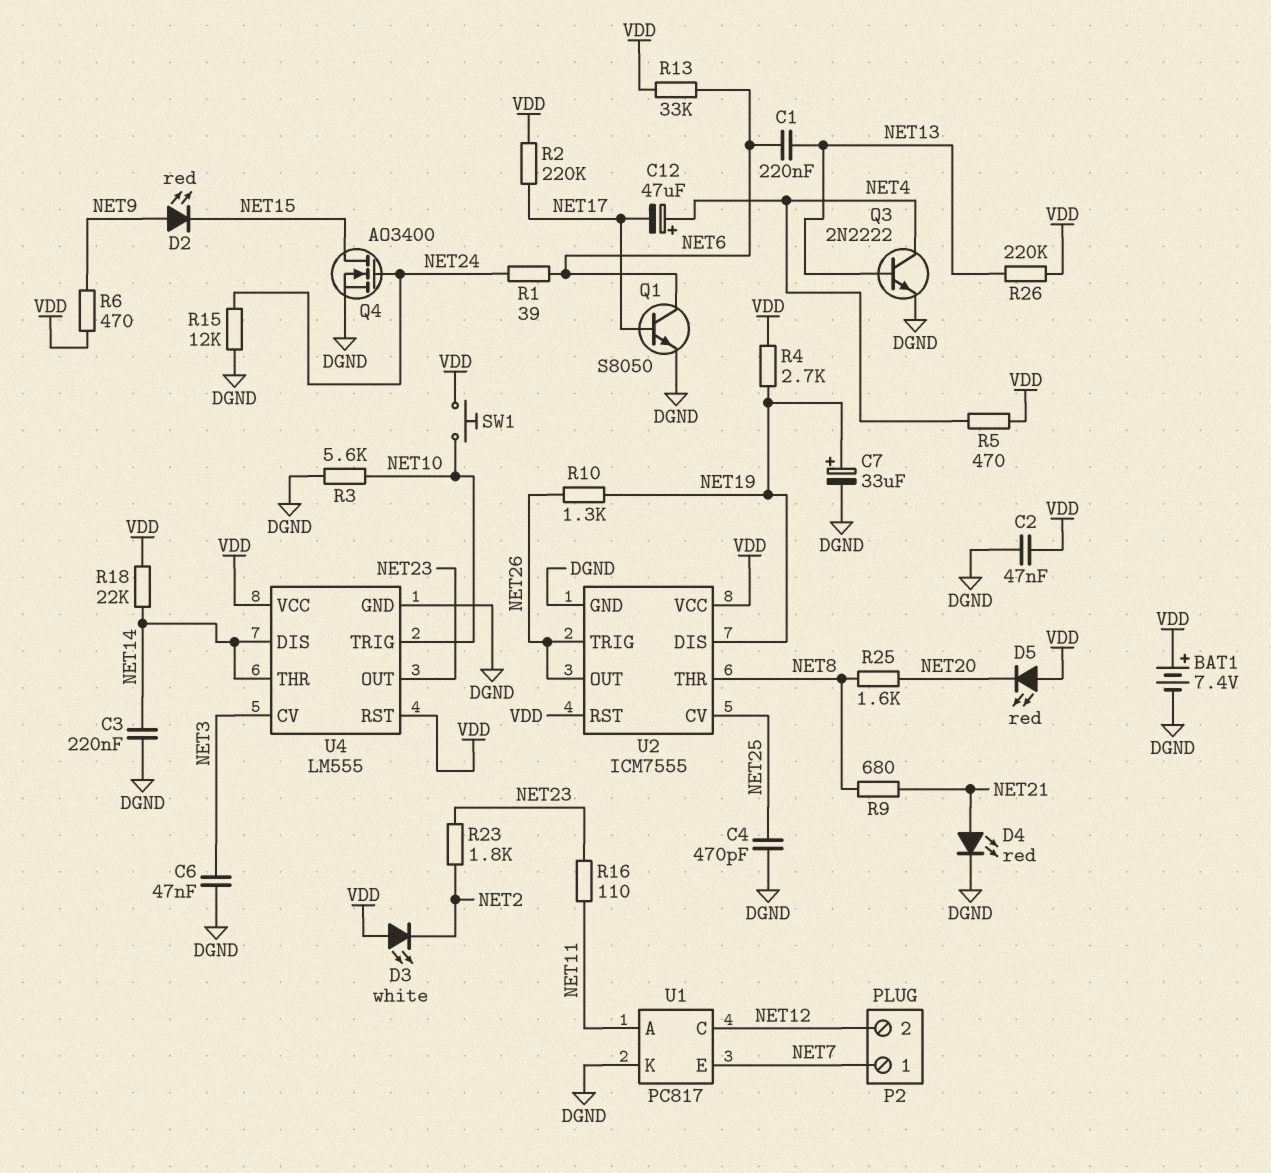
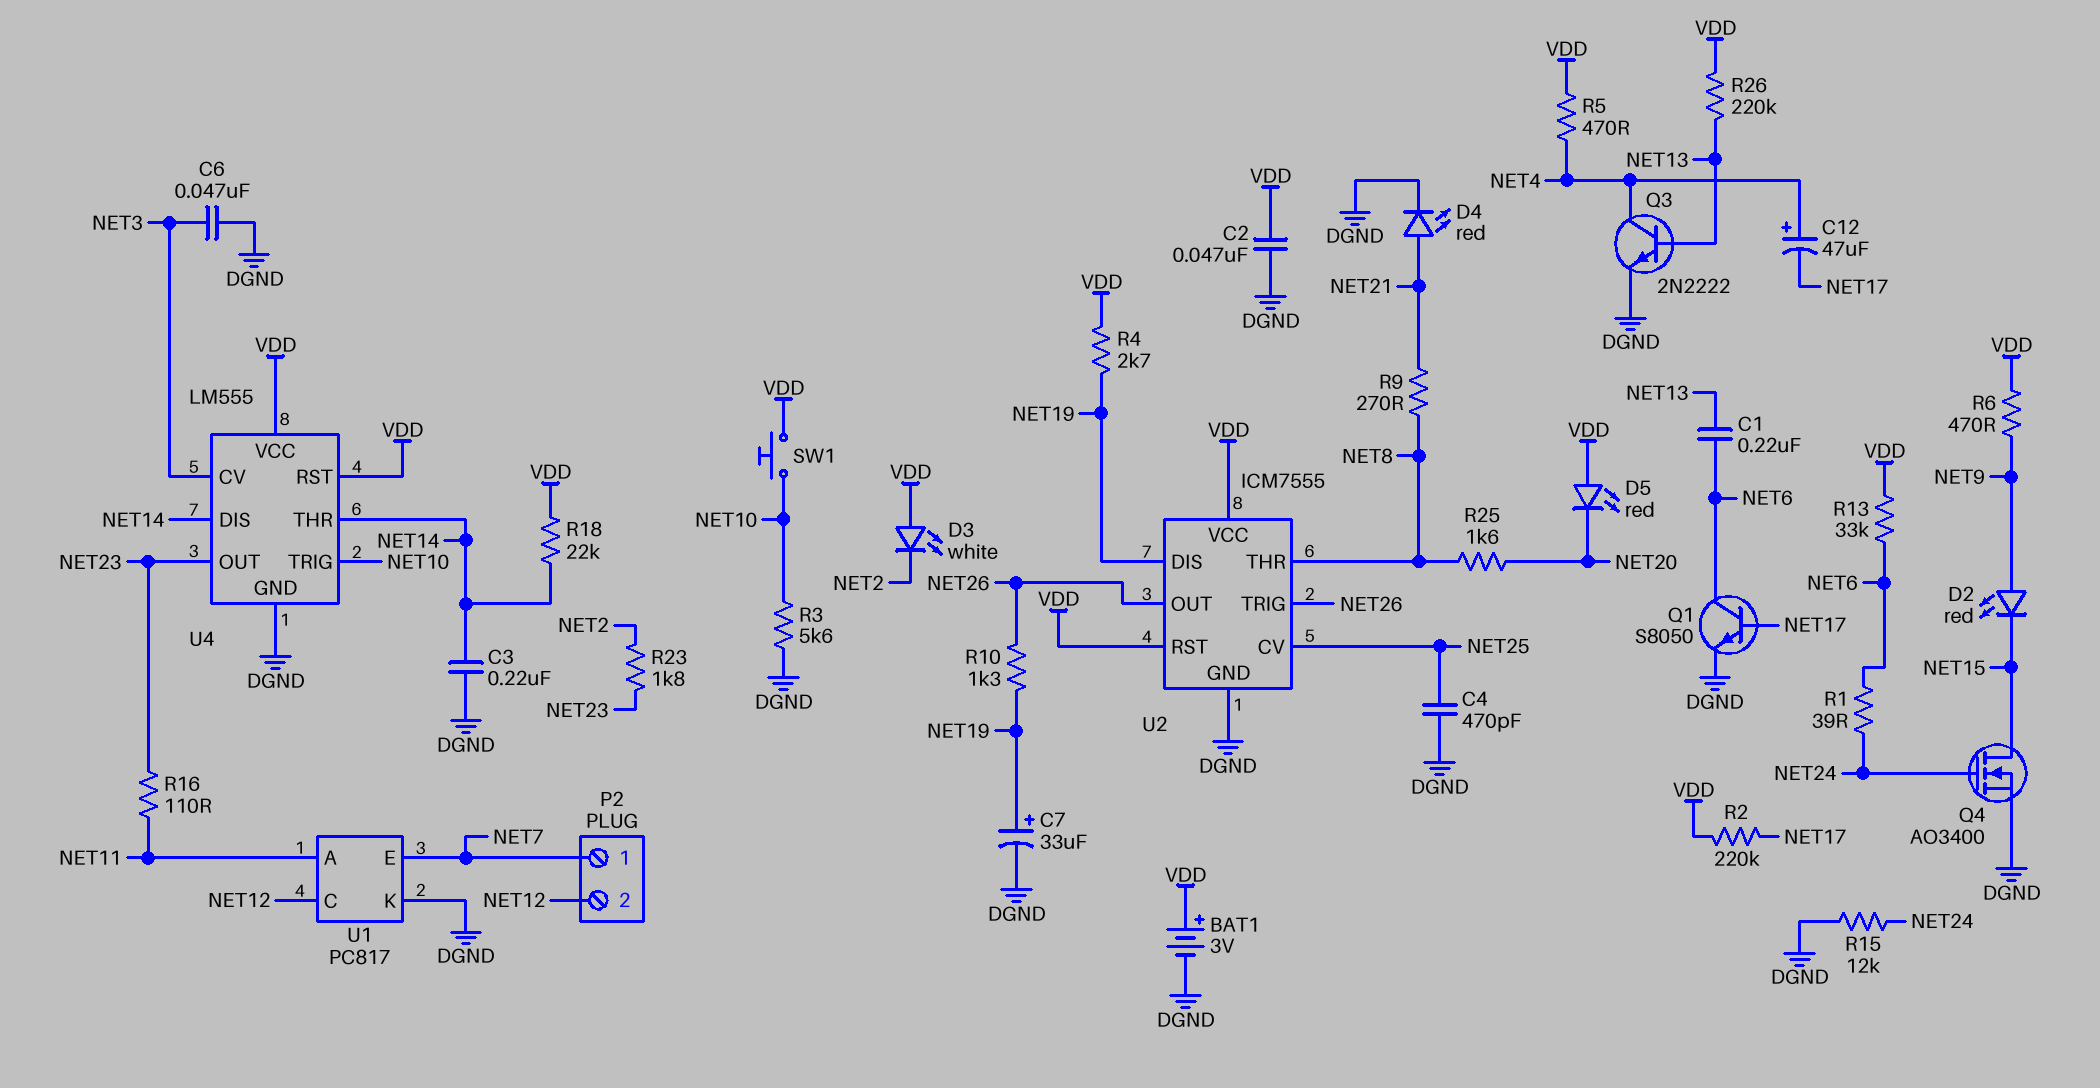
BAT1: 7.4V (plus VDD, minus DGND) -> 3V (plus VDD, minus DGND)
R9: 680 (NET8, NET21) -> 270 (NET8, NET21)

